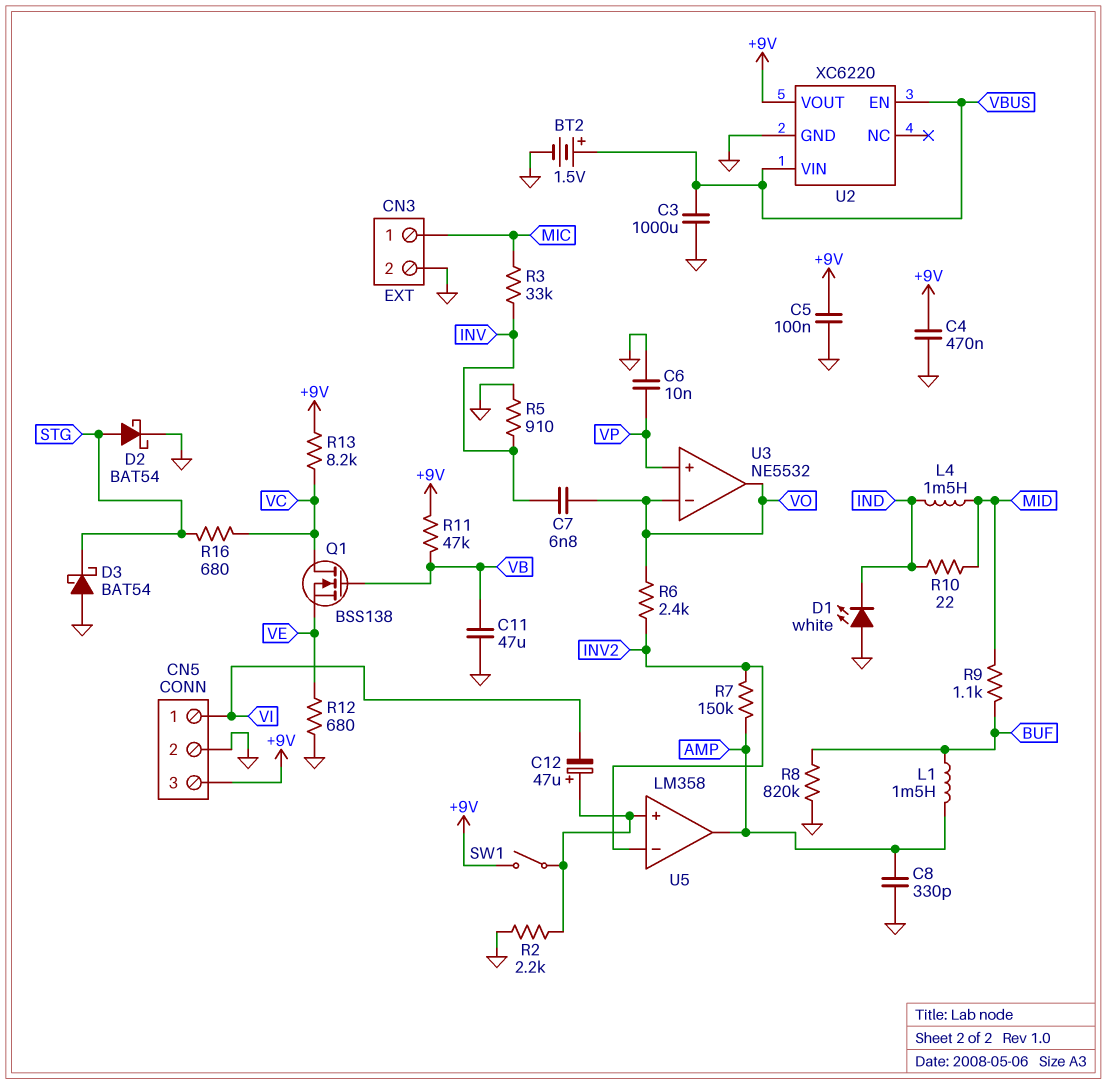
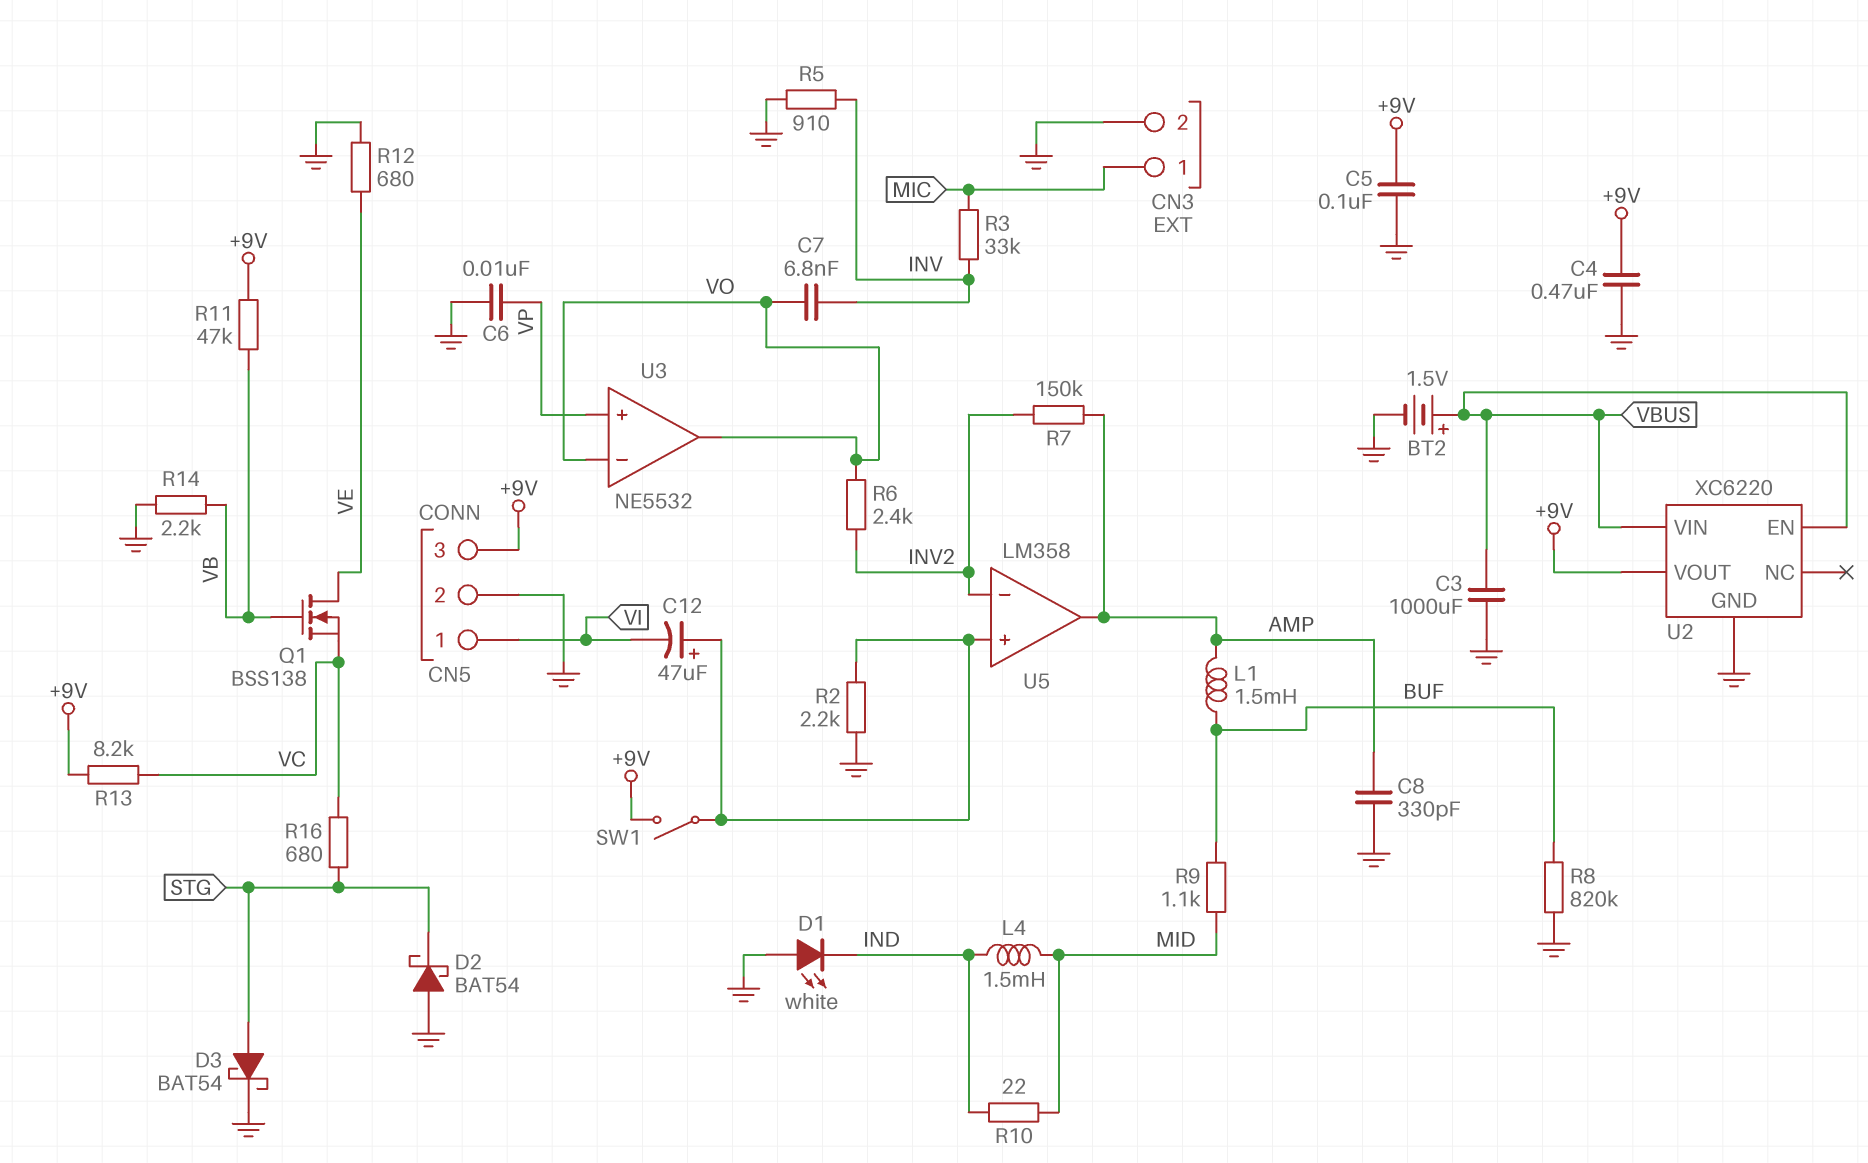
C11: 47uF (GND, VB) -> none
D2: schottky BAT54 (A STG, K GND) -> schottky BAT54 (A GND, K STG)
D3: schottky BAT54 (A GND, K STG) -> schottky BAT54 (A STG, K GND)
Q1: NMOS BSS138 (G VB, D VC, S VE) -> NMOS BSS138 (G VB, D VE, S VC)
R14: none -> 2.2k (GND, VB)

